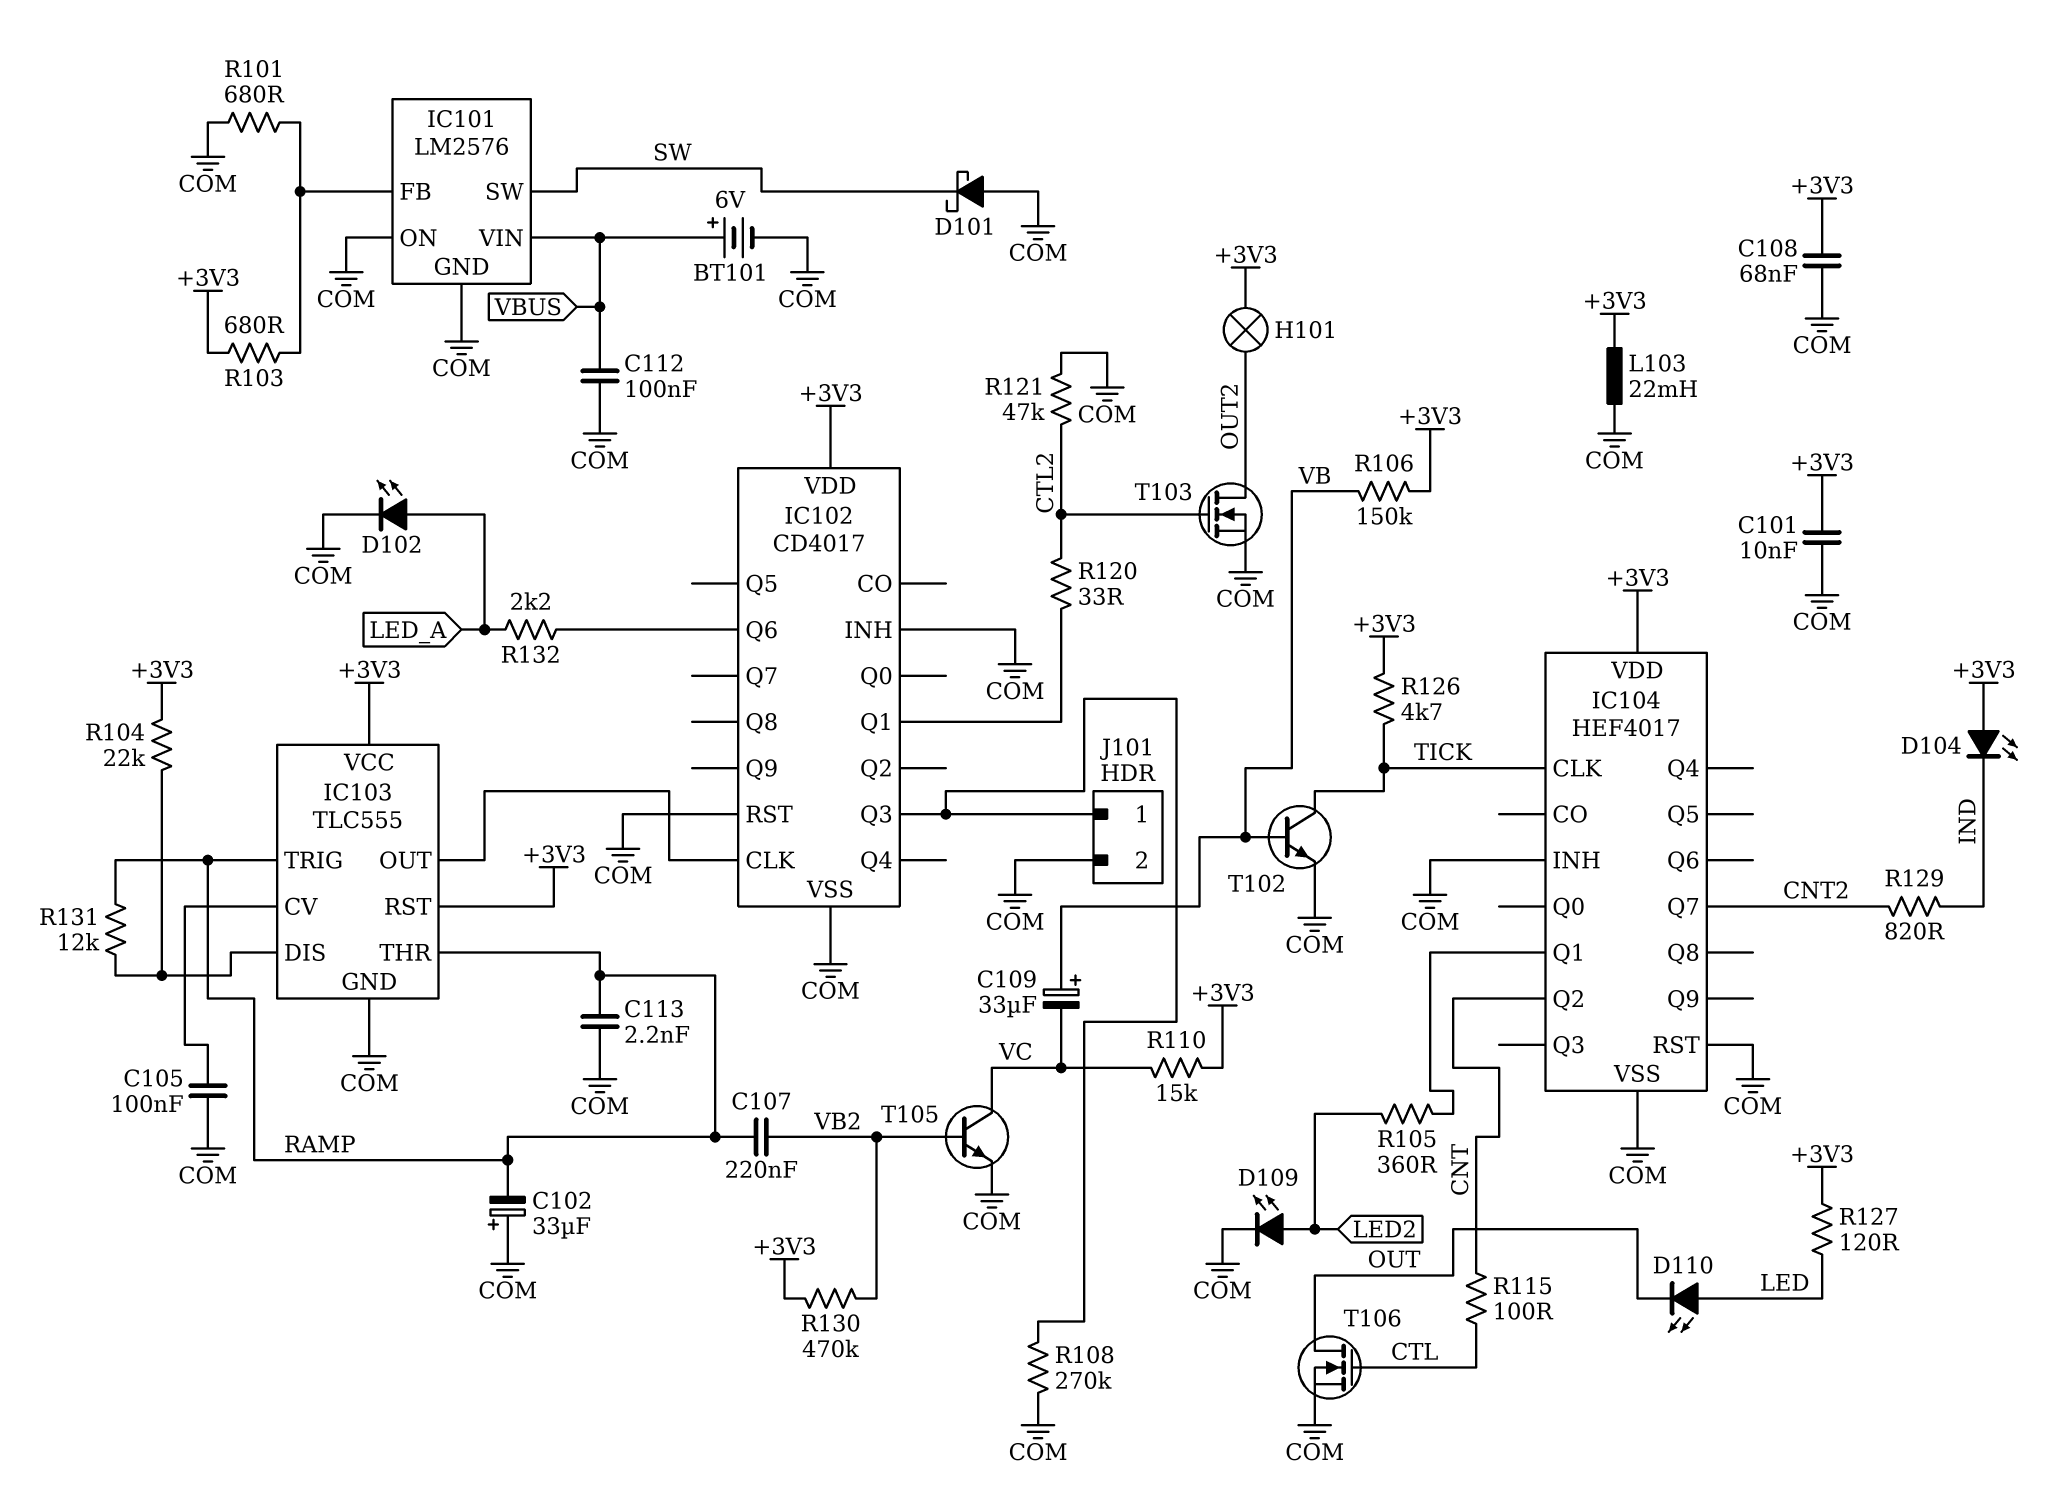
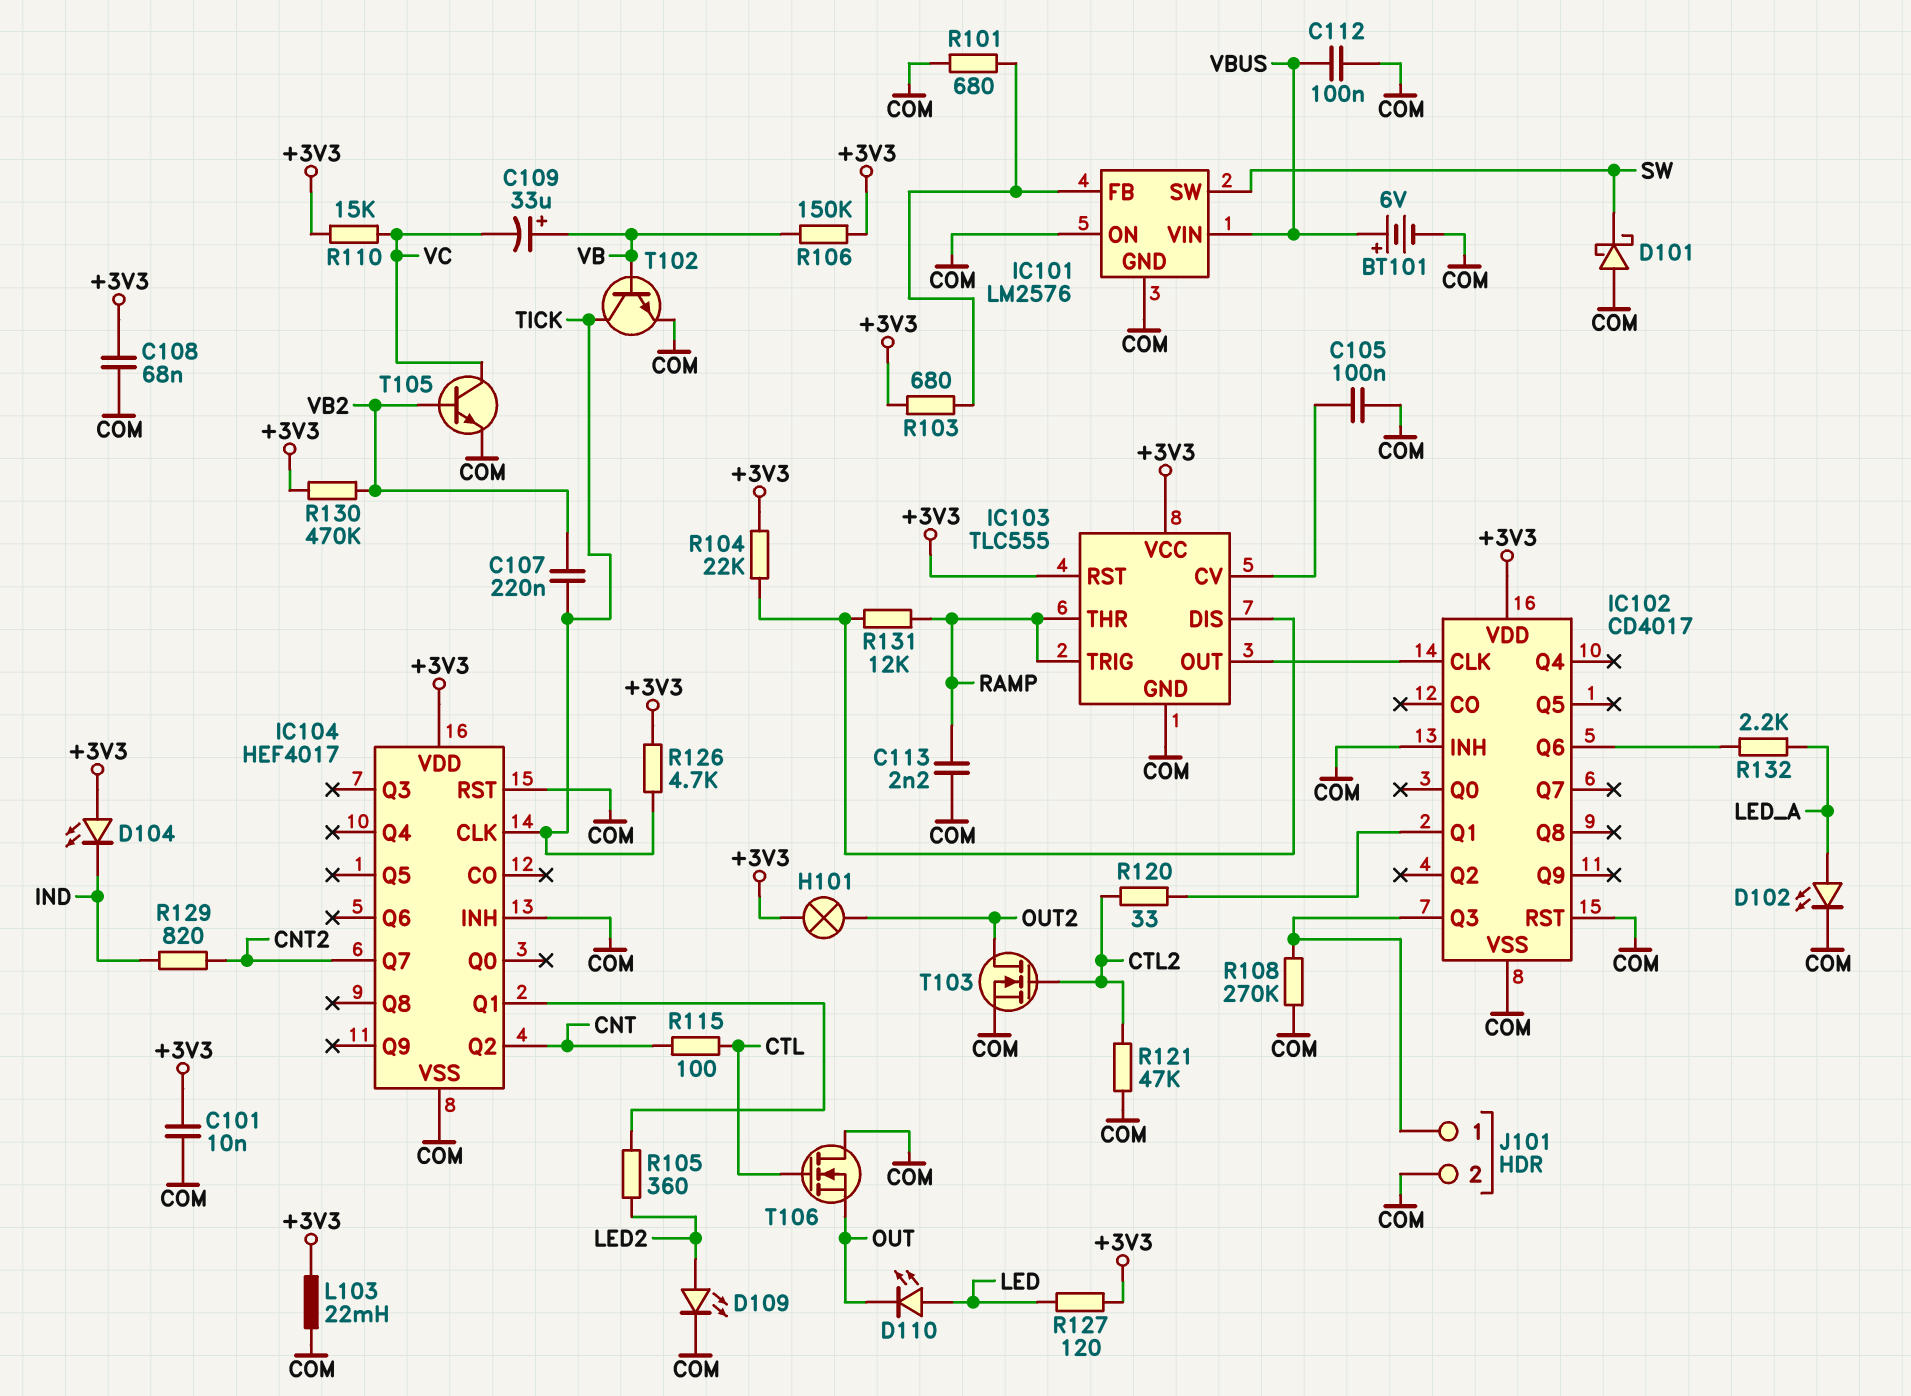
C102: 33uF (plus COM, minus RAMP) -> none
C107: 220nF (RAMP, VB2) -> 220nF (TICK, VB2)
T106: NMOS (G CTL, D OUT, S COM) -> NMOS (G CTL, D COM, S OUT)

